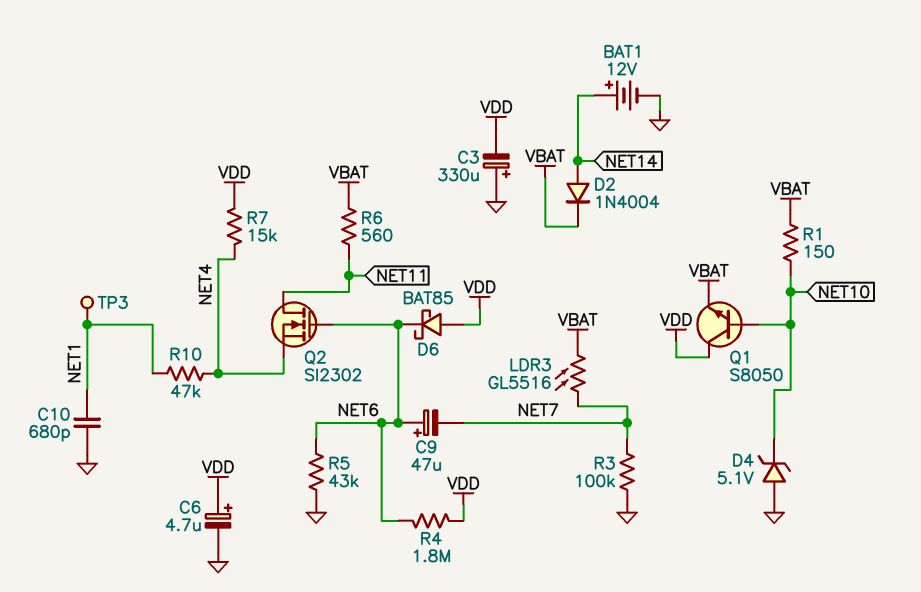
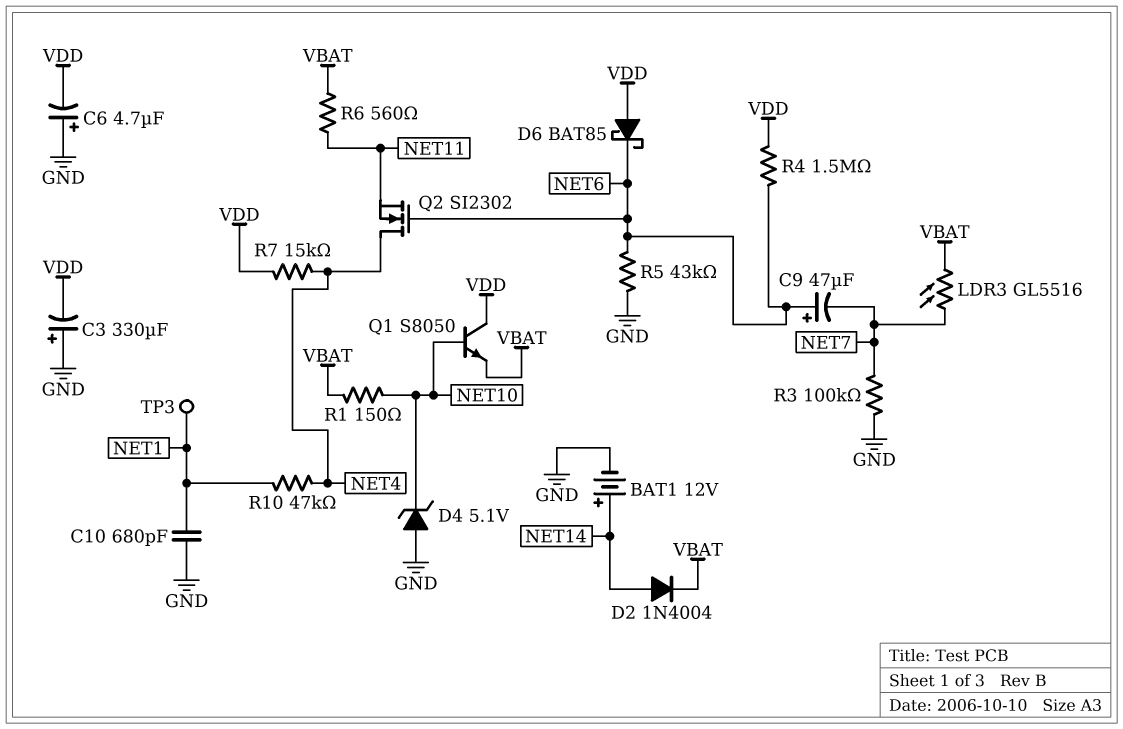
C6: 4.7uF (plus VDD, minus GND) -> 4.7uF (plus GND, minus VDD)
Q2: NMOS SI2302 (G NET6, D NET11, S NET4) -> NMOS SI2302 (G NET6, D NET4, S NET11)
R4: 1.8M (NET6, VDD) -> 1.5M (NET6, VDD)

